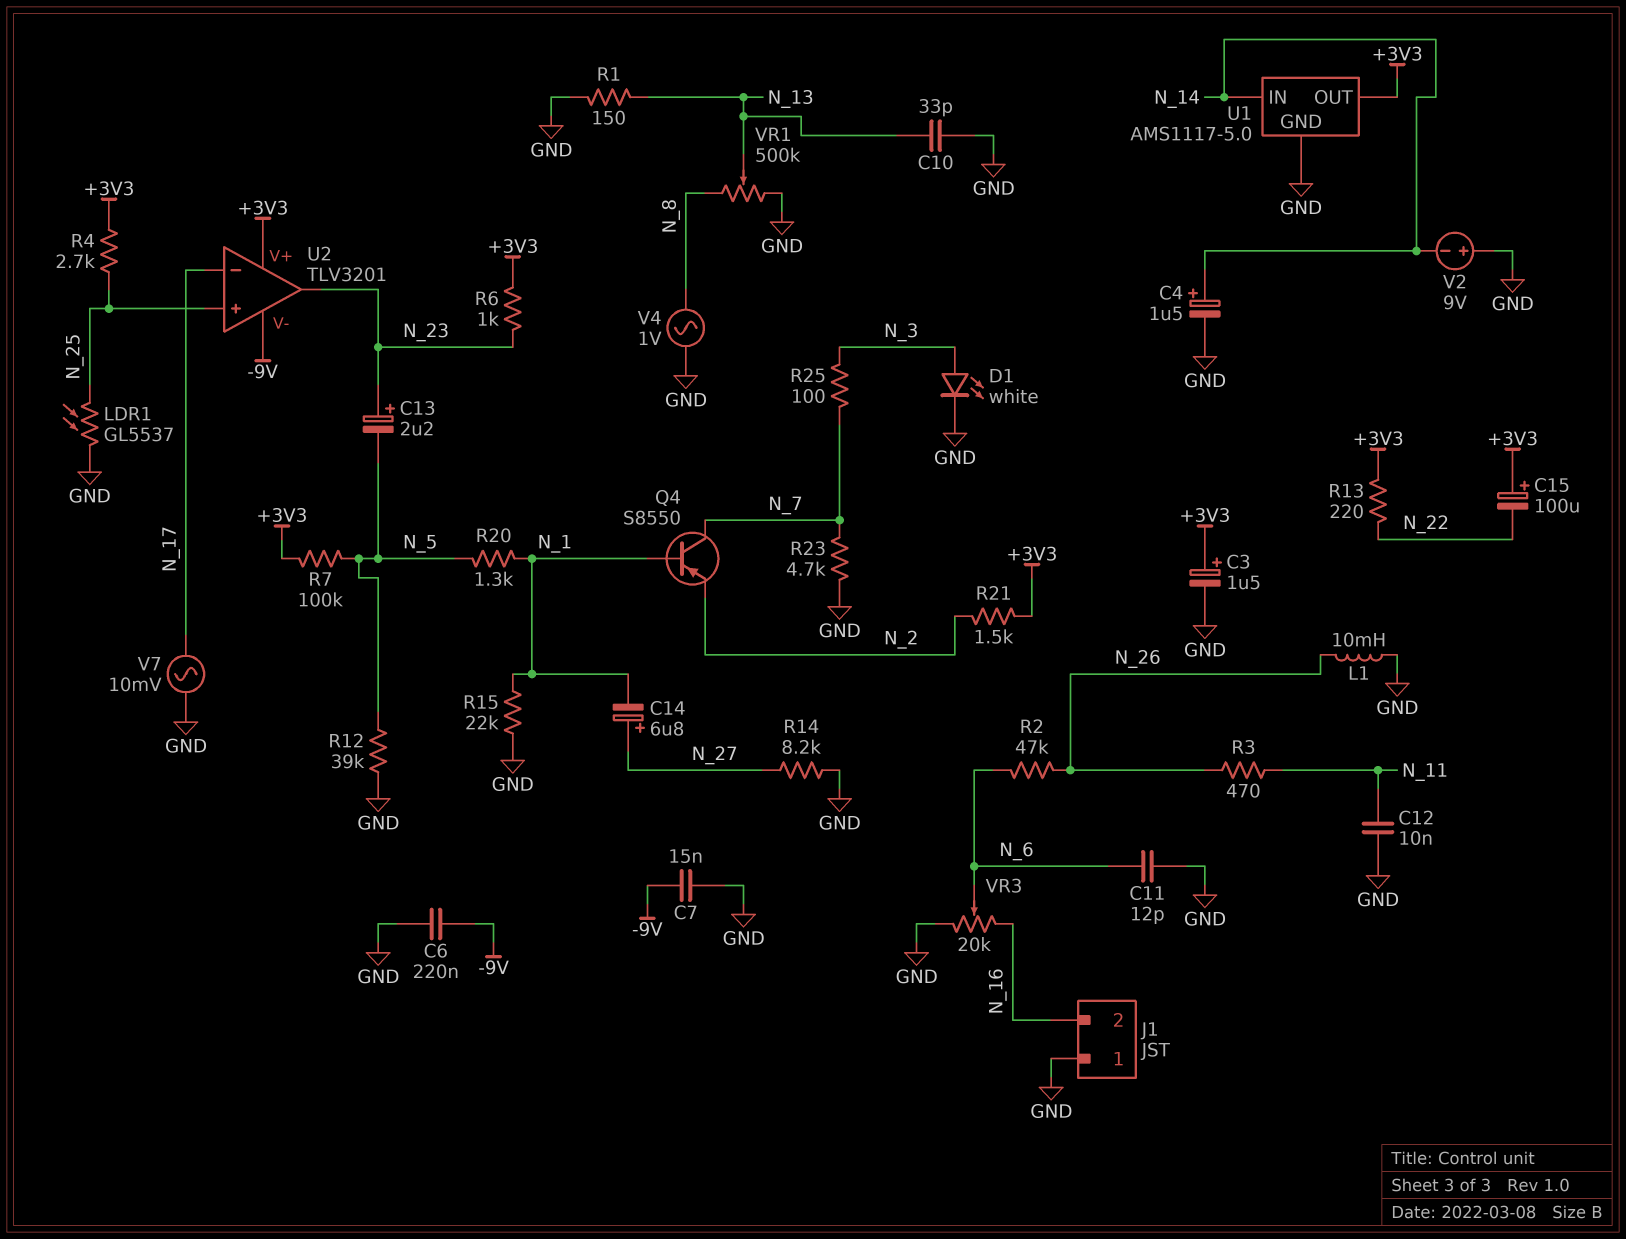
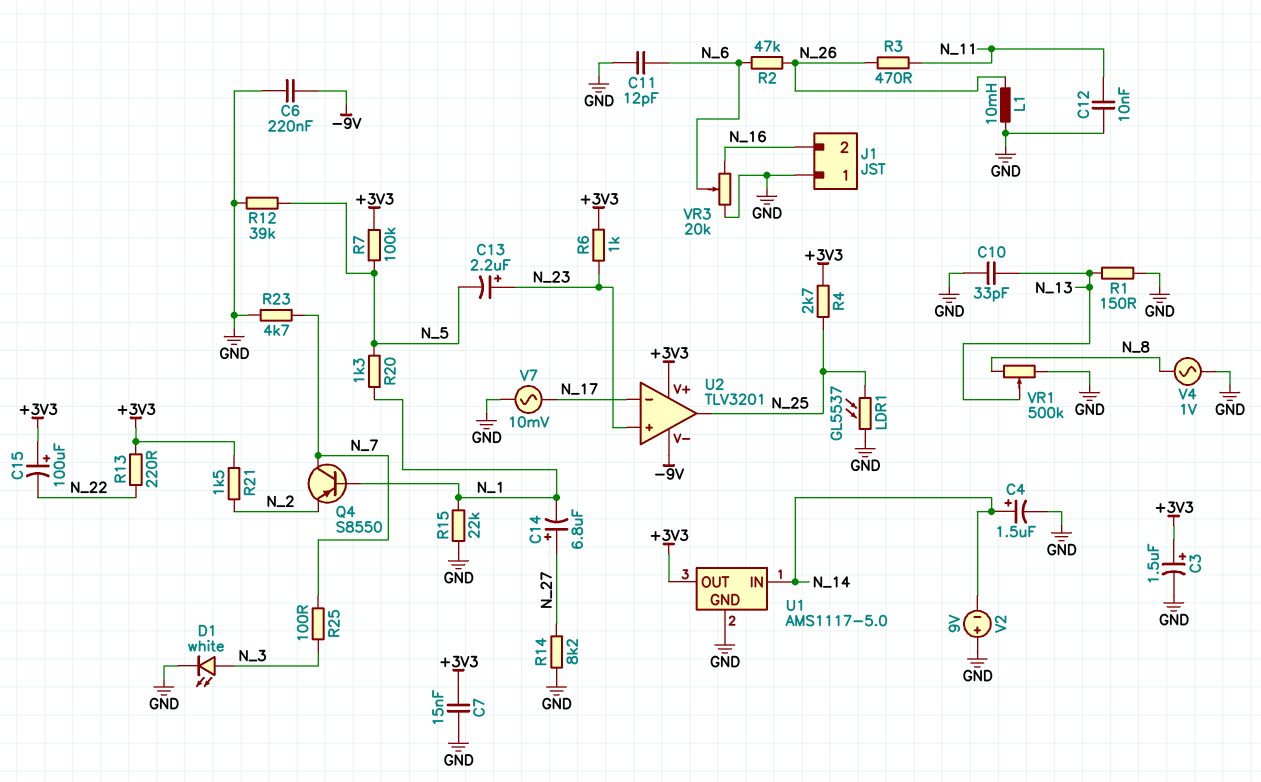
C7: 15nF (-9V, GND) -> 15nF (+3V3, GND)
U2 pin in+: N_25 -> N_23
U2 pin out: N_23 -> N_25

